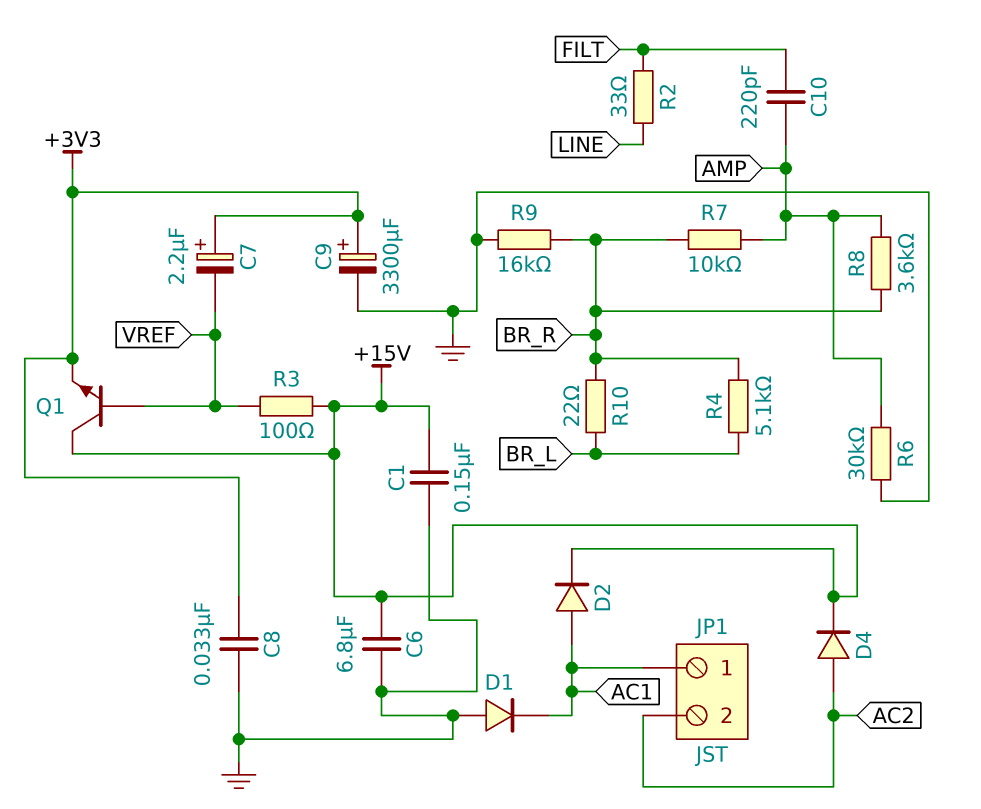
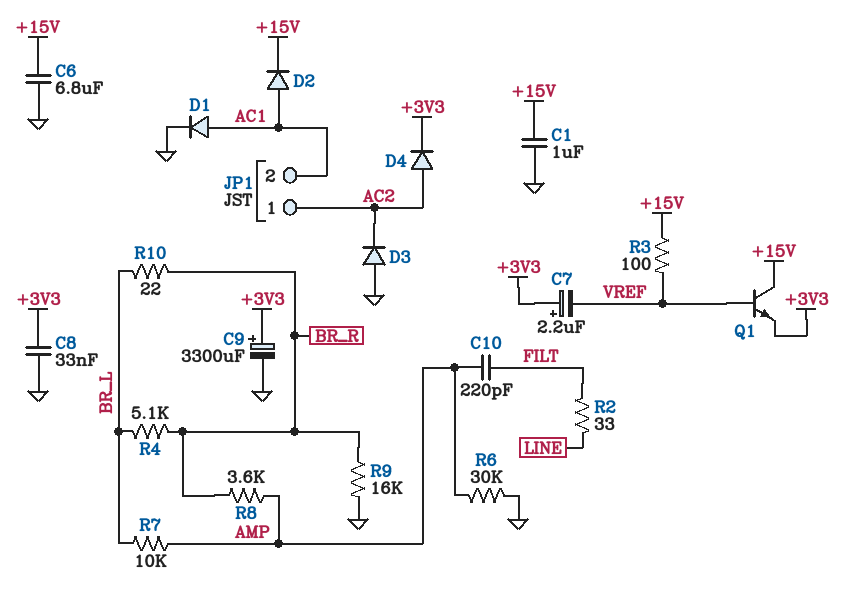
C1: 150nF (+15V, GND) -> 1uF (+15V, GND)
D1: diode (A GND, K AC1) -> diode (A AC1, K GND)
D3: none -> diode (A GND, K AC2)
D4: diode (A AC2, K +15V) -> diode (A AC2, K +3V3)
JP1 pin 1: AC1 -> AC2
JP1 pin 2: AC2 -> AC1
R7: 10k (AMP, BR_R) -> 10k (AMP, BR_L)

